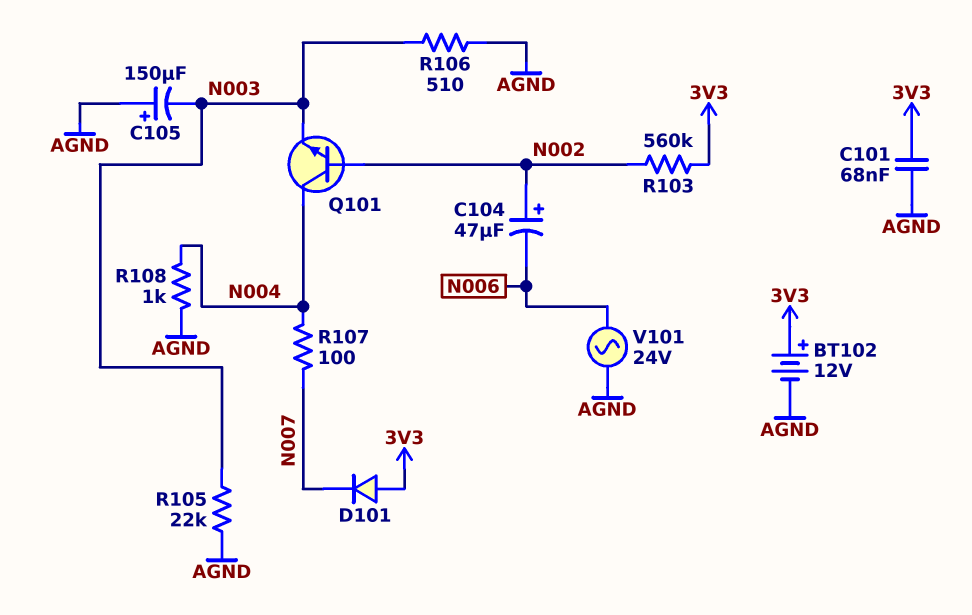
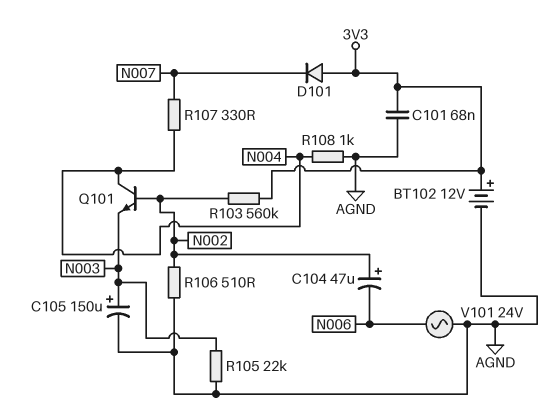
C105: 150uF (plus AGND, minus N003) -> 150uF (plus N003, minus AGND)
R106: 510 (AGND, N003) -> 510 (AGND, N002)
R107: 100 (N004, N007) -> 330 (N004, N007)

